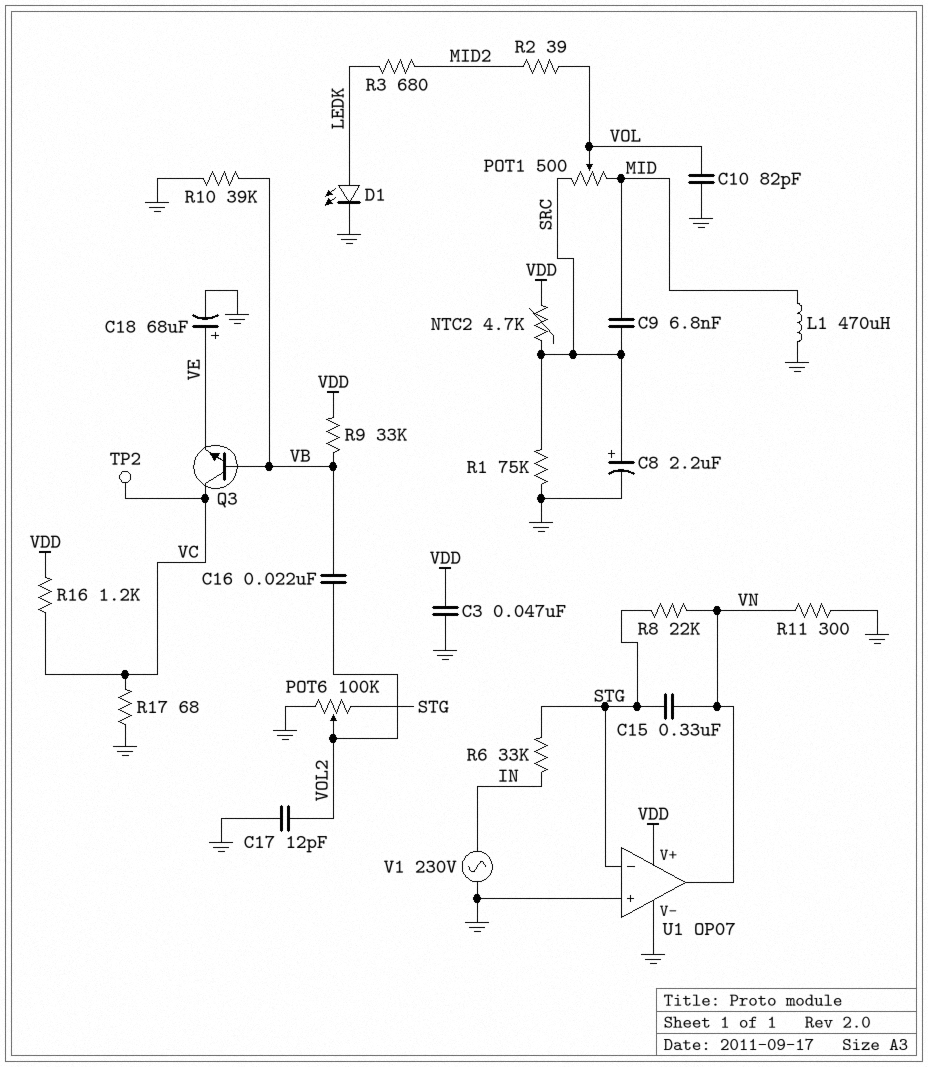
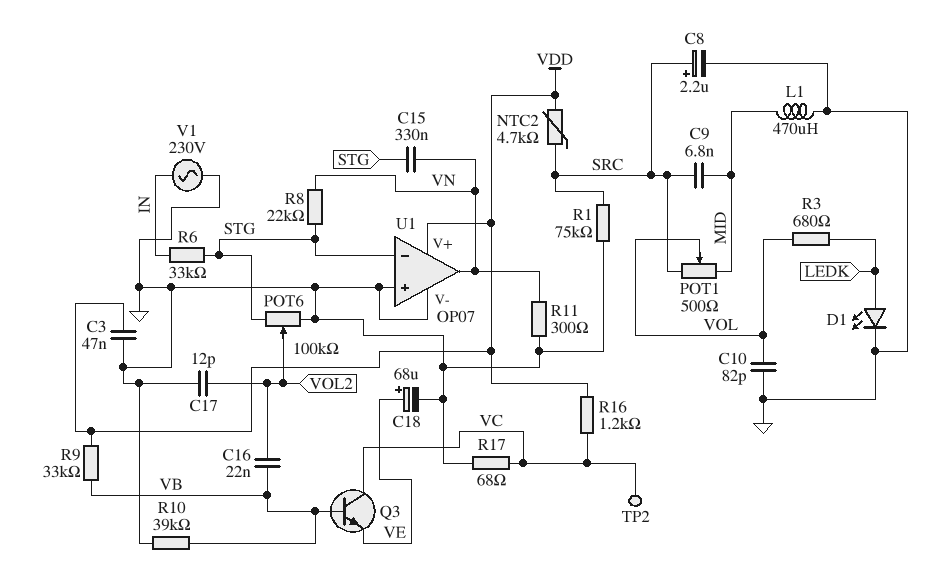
R2: 39 (MID2, VOL) -> none
R3: 680 (LEDK, MID2) -> 680 (LEDK, VOL)

